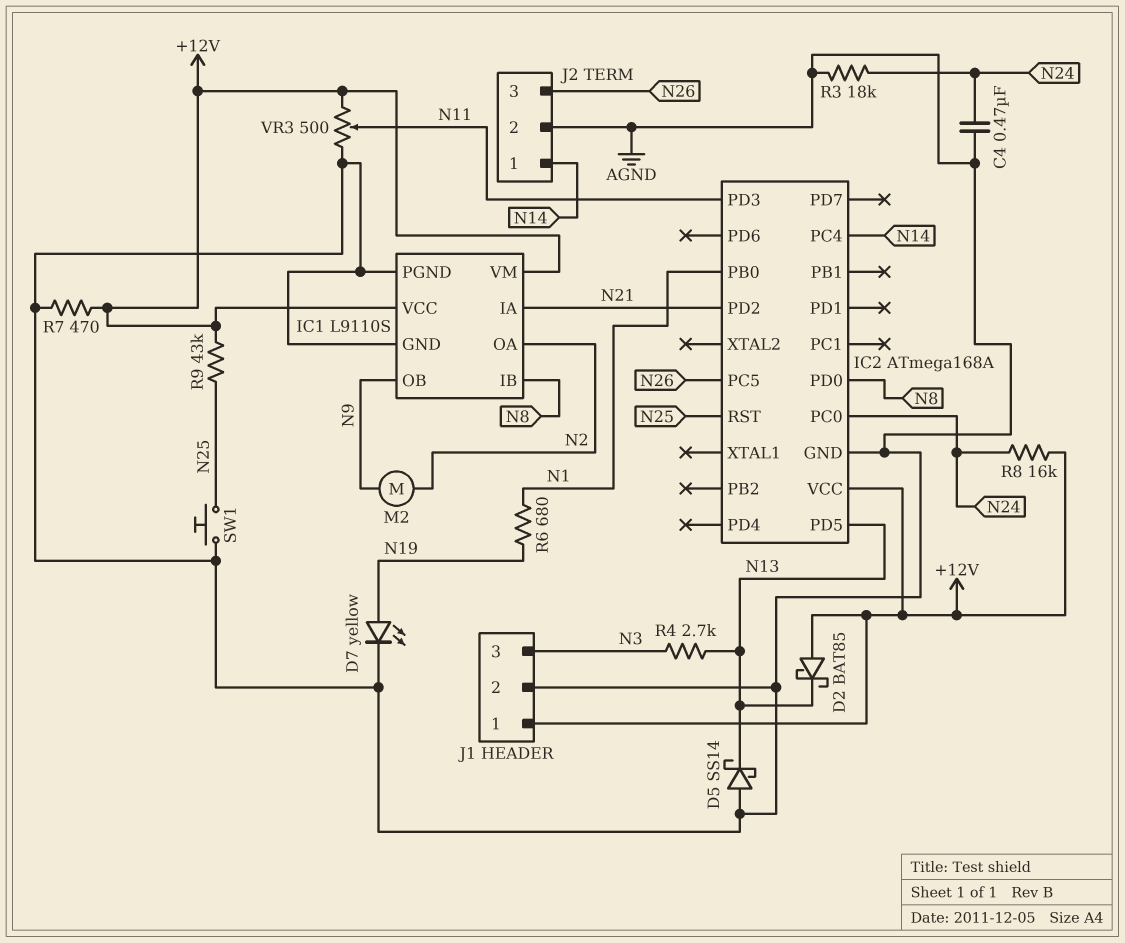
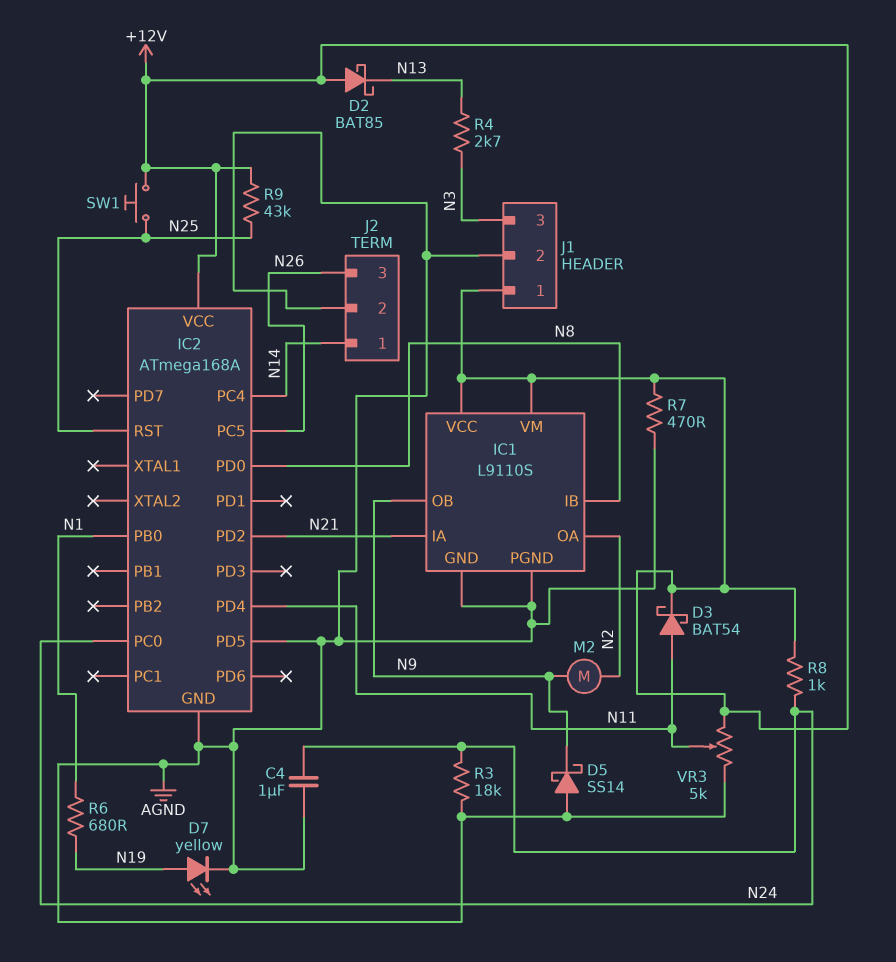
C4: 470nF (AGND, N24) -> 1uF (AGND, N24)
D3: none -> schottky BAT54 (A N11, K +12V)
D5: schottky SS14 (A AGND, K N13) -> schottky SS14 (A AGND, K N9)
IC2 pin PD3: N11 -> none
IC2 pin PD4: none -> N11
IC2 pin PD5: N13 -> AGND
R8: 16k (+12V, N24) -> 1k (+12V, N24)
SW1: button (AGND, N25) -> button (+12V, N25)
VR3: 500 (+12V, AGND, wiper N11) -> 5k (+12V, AGND, wiper N11)

